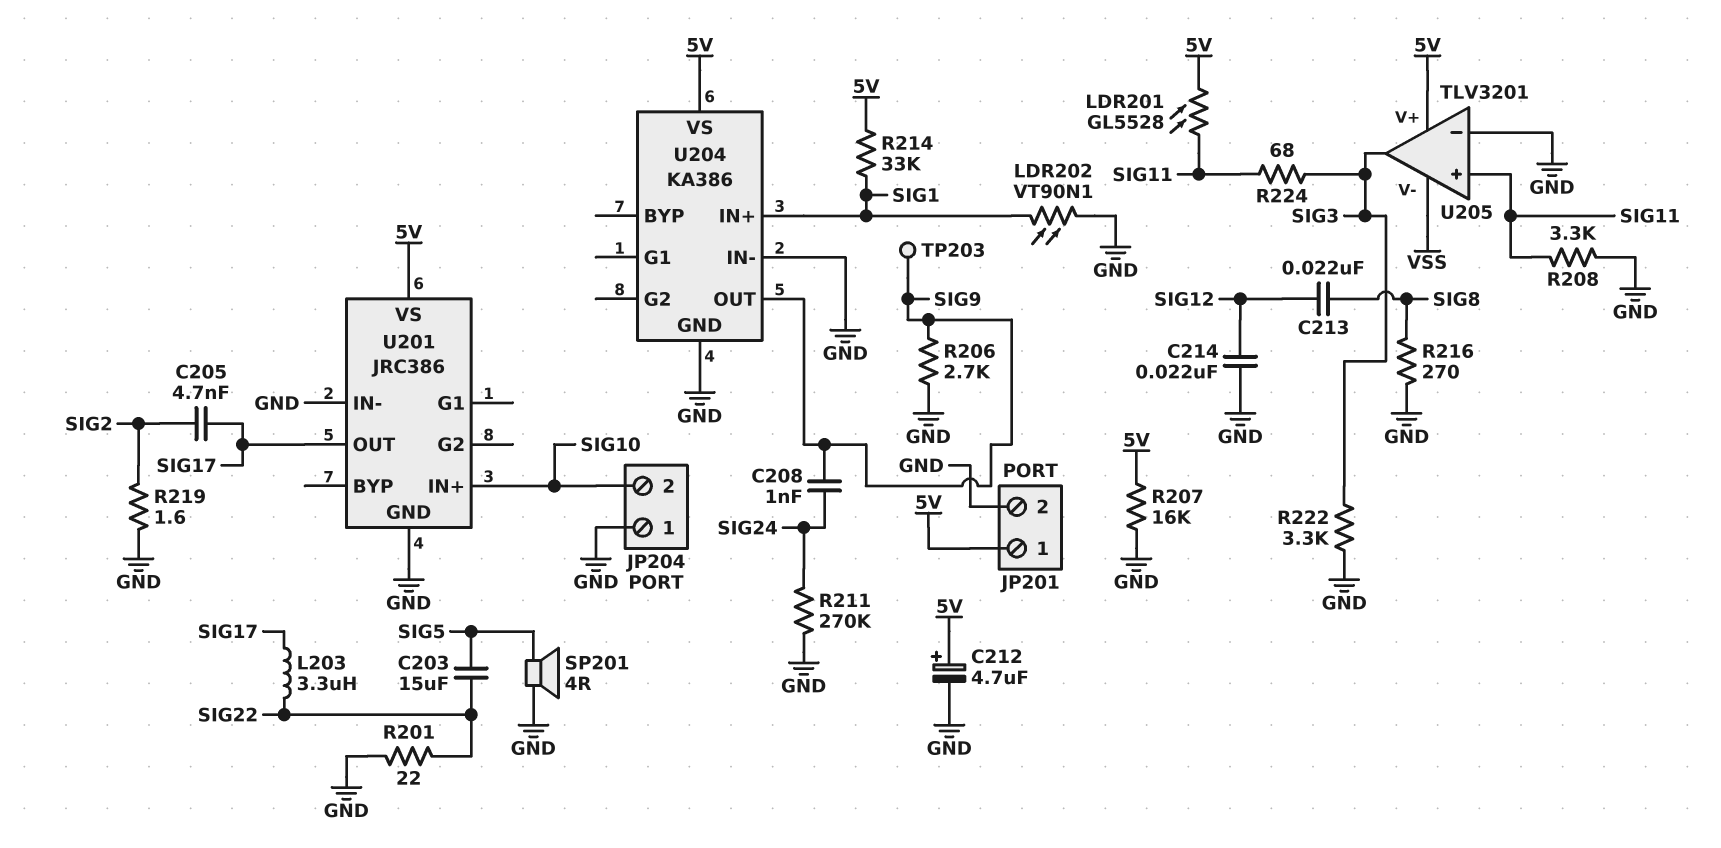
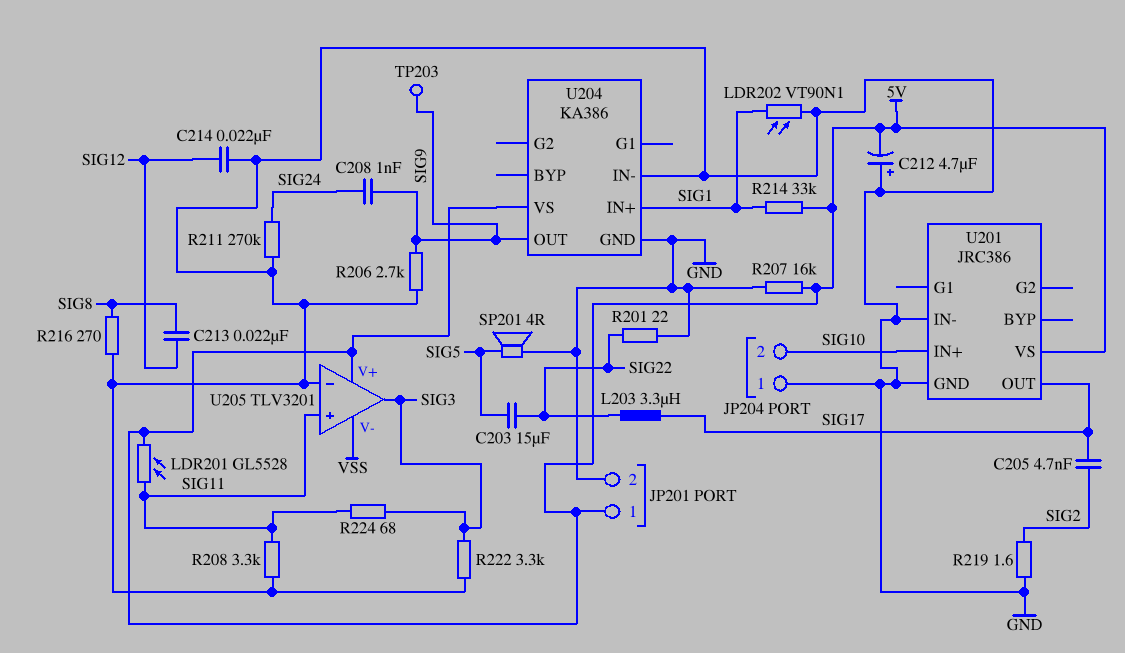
C212: 4.7uF (plus 5V, minus GND) -> 4.7uF (plus GND, minus 5V)

